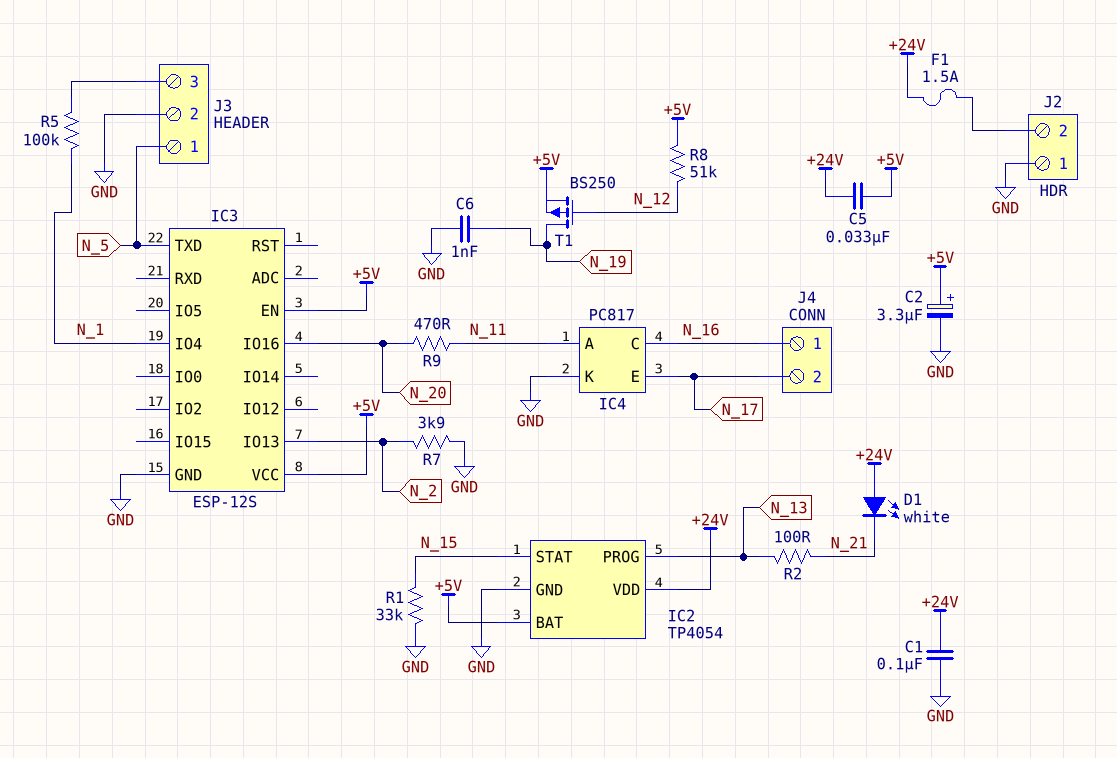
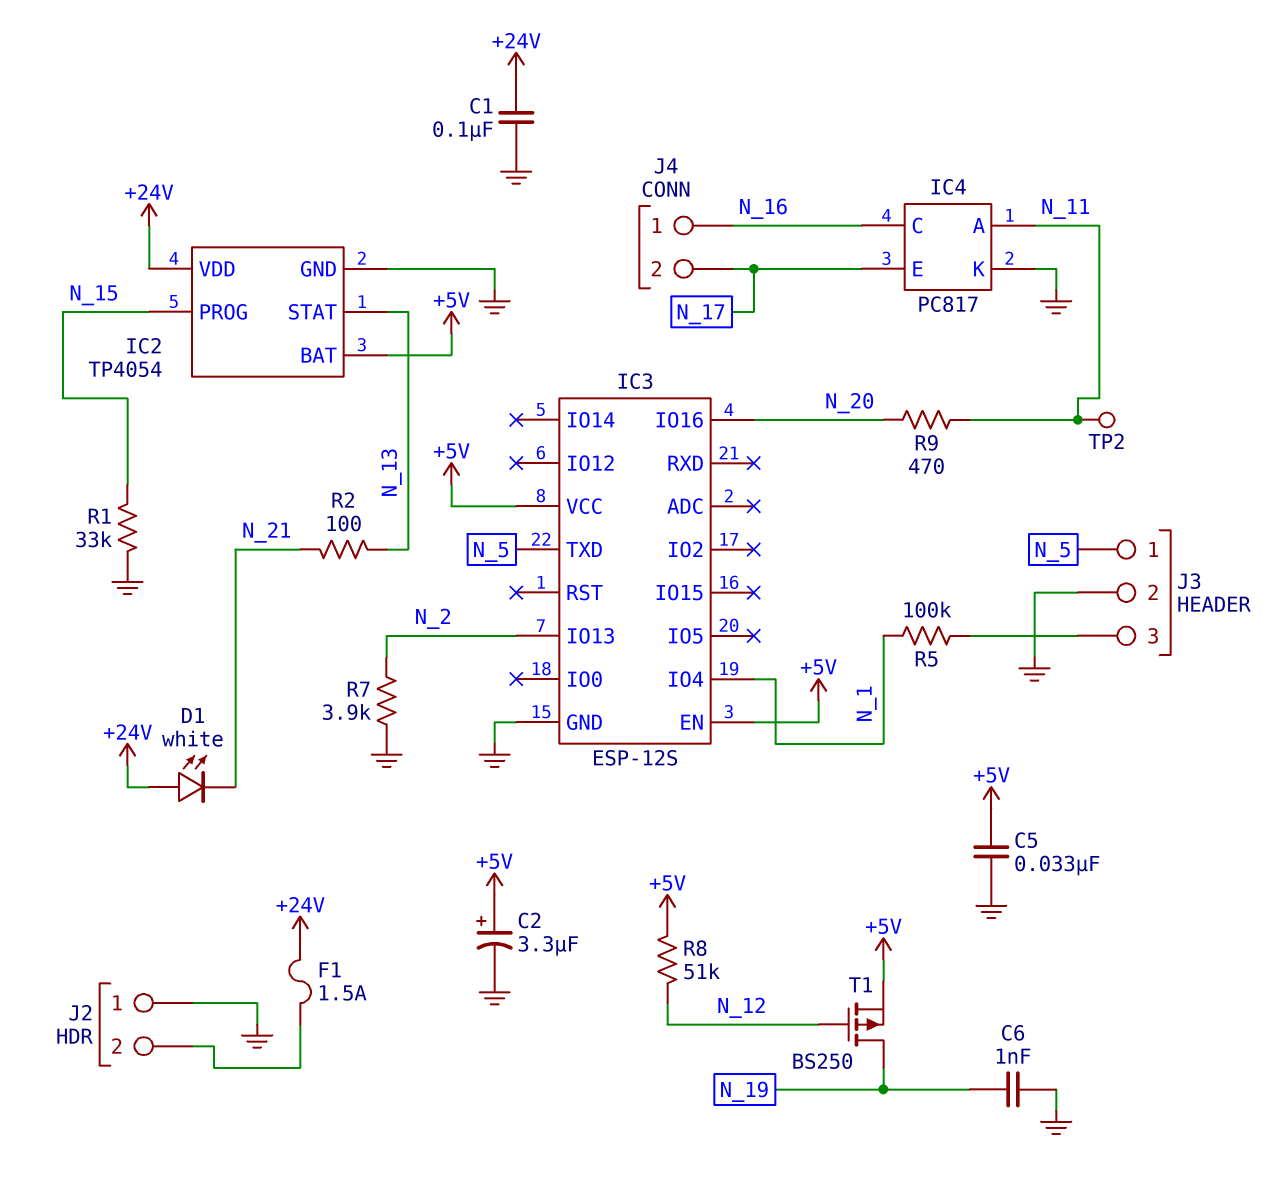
C5: 33nF (+5V, +24V) -> 33nF (+5V, GND)
IC2 pin PROG: N_13 -> N_15
IC2 pin STAT: N_15 -> N_13
TP2: none -> test point (N_11)

